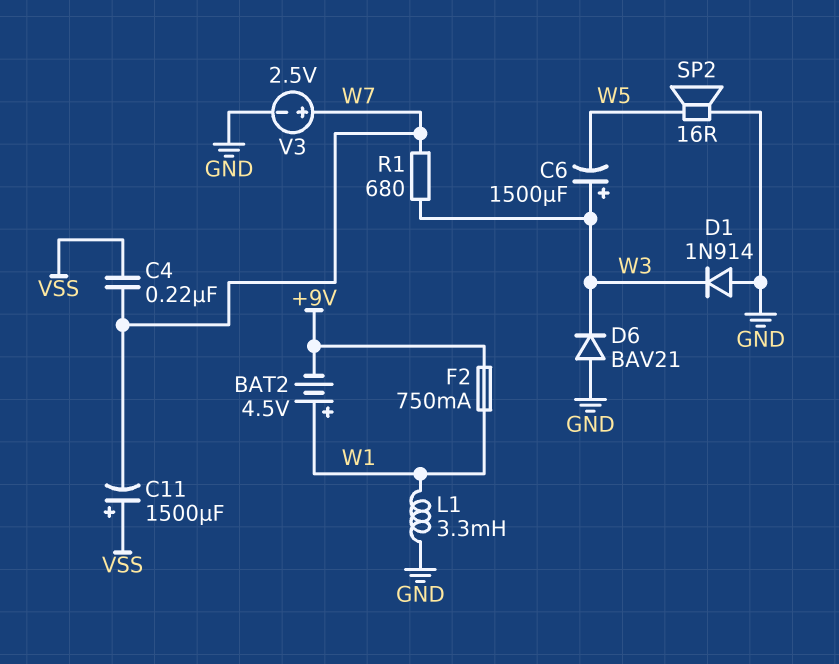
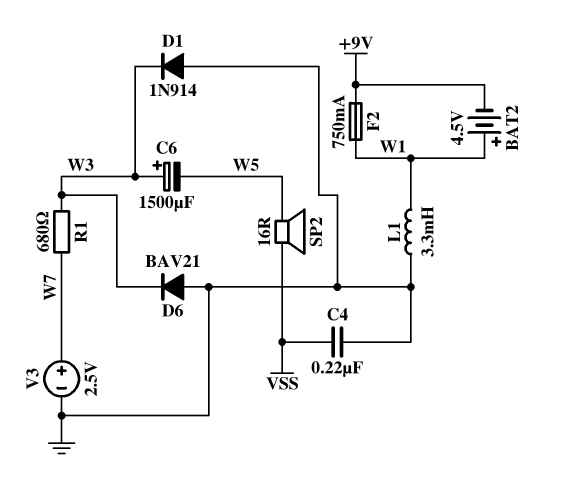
C4: 220nF (VSS, W7) -> 220nF (GND, VSS)
C11: 1500uF (plus VSS, minus W7) -> none
SP2: speaker 16R (GND, W5) -> speaker 16R (VSS, W5)

